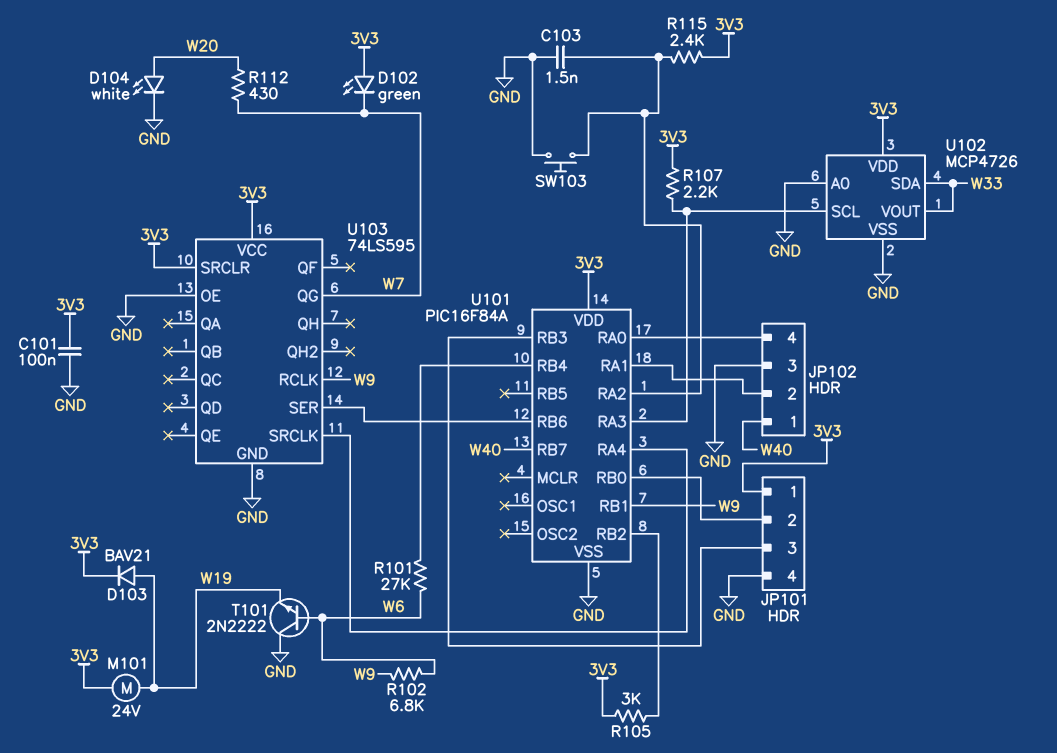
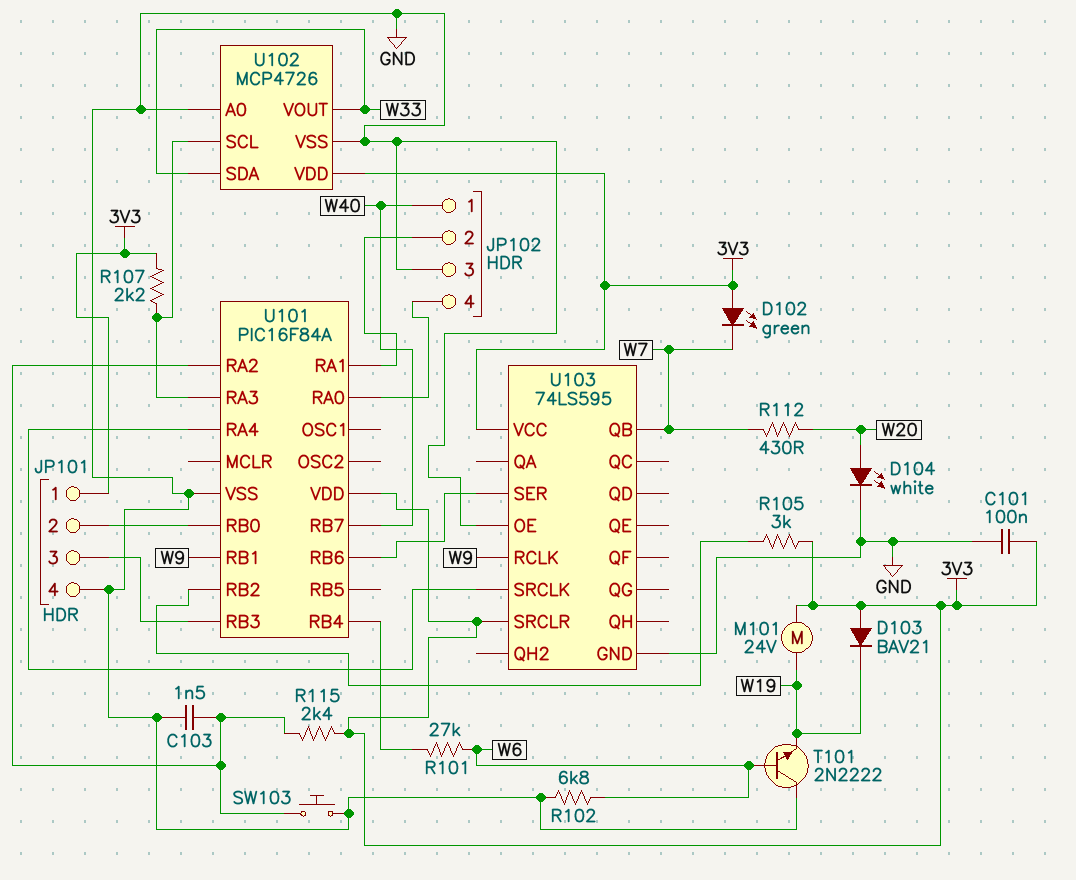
D103: diode BAV21 (A W19, K 3V3) -> diode BAV21 (A 3V3, K W19)
R102: 6.8k (W6, W9) -> 6.8k (GND, W6)
U103 pin QB: none -> W7
U103 pin QG: W7 -> none

